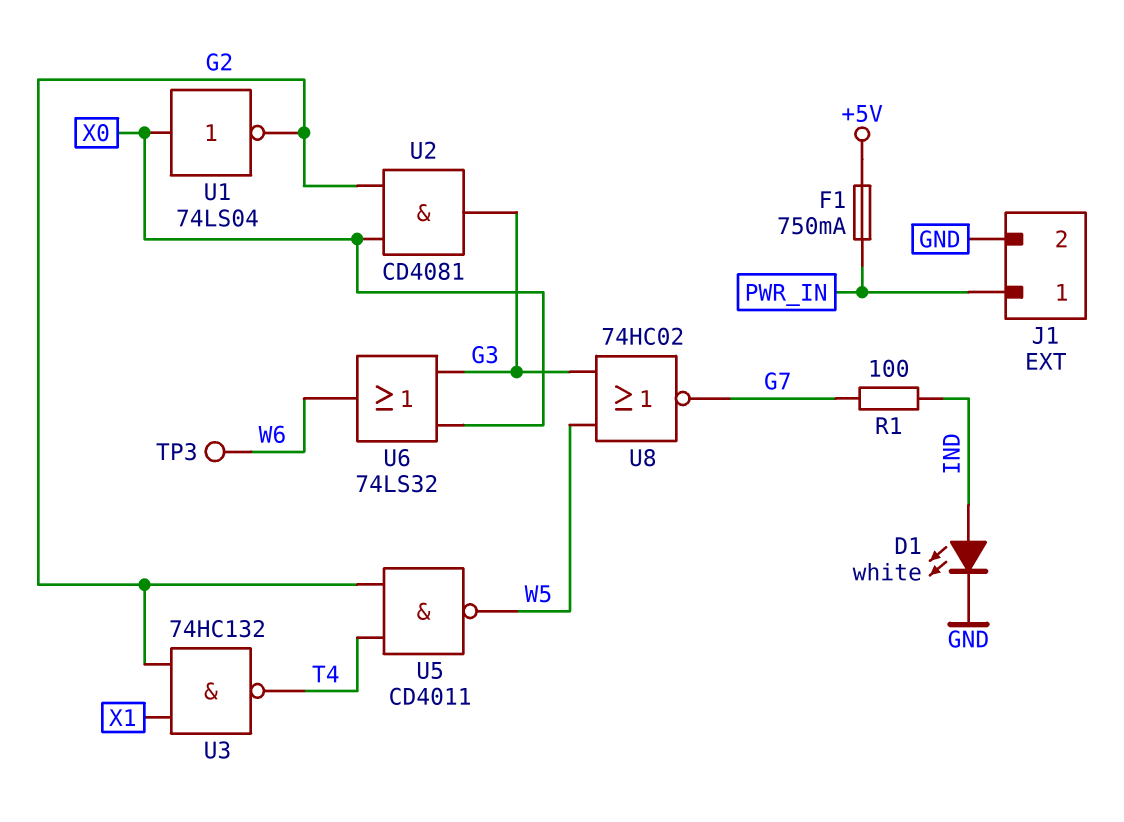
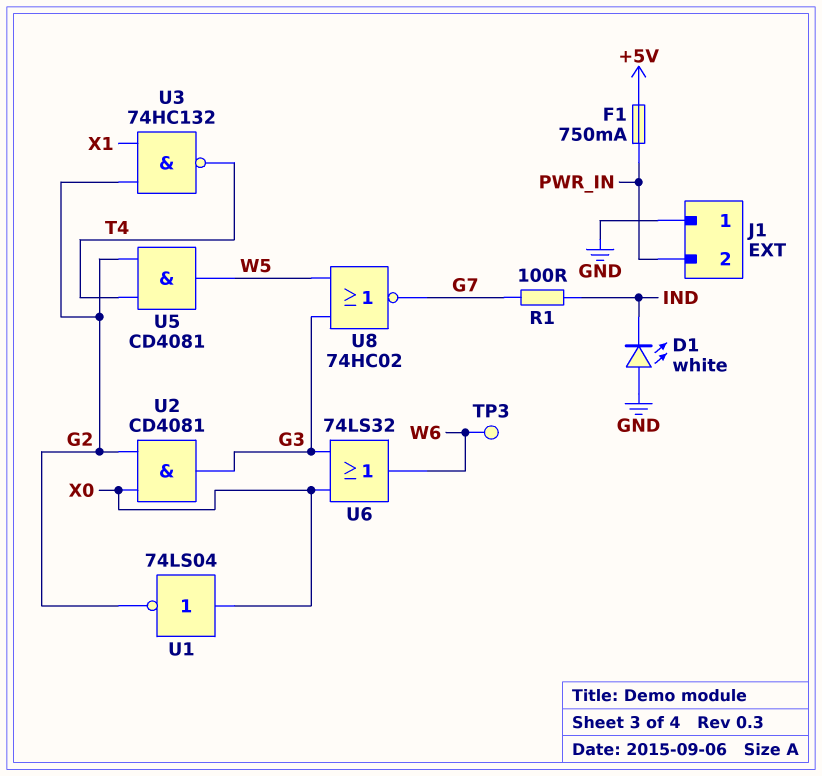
D1: LED white (A IND, K GND) -> LED white (A GND, K IND)
J1 pin 1: PWR_IN -> GND
J1 pin 2: GND -> PWR_IN
U5: NAND CD4011 (in G2, in T4, out W5) -> AND CD4081 (in G2, in T4, out W5)

